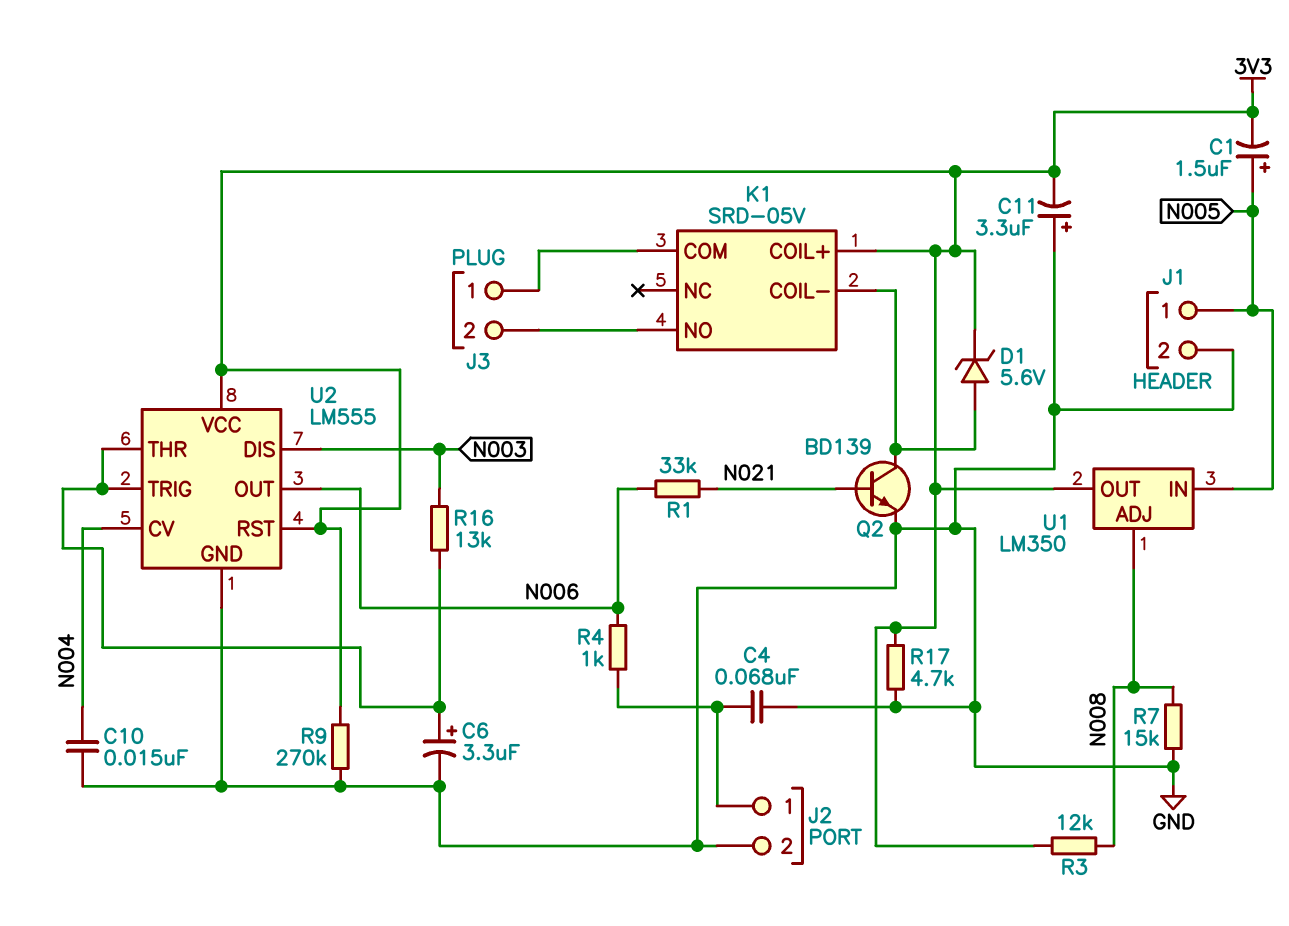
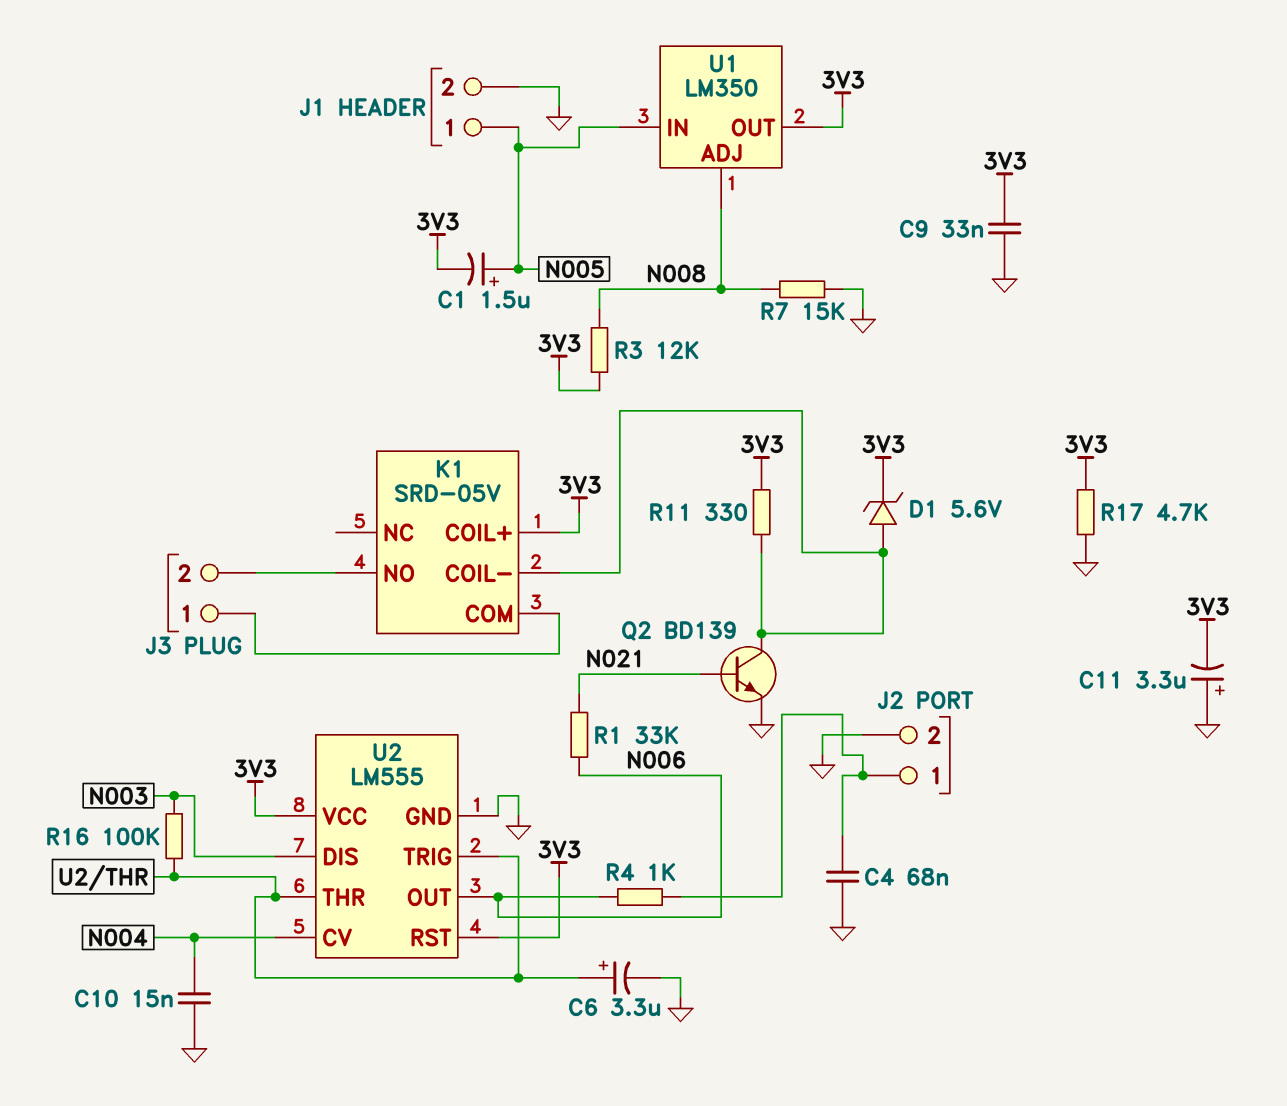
C9: none -> 33nF (3V3, GND)
R9: 270k (3V3, GND) -> none
R11: none -> 330 (3V3, K1/COIL-)
R16: 13k (N003, U2/THR) -> 100k (N003, U2/THR)

